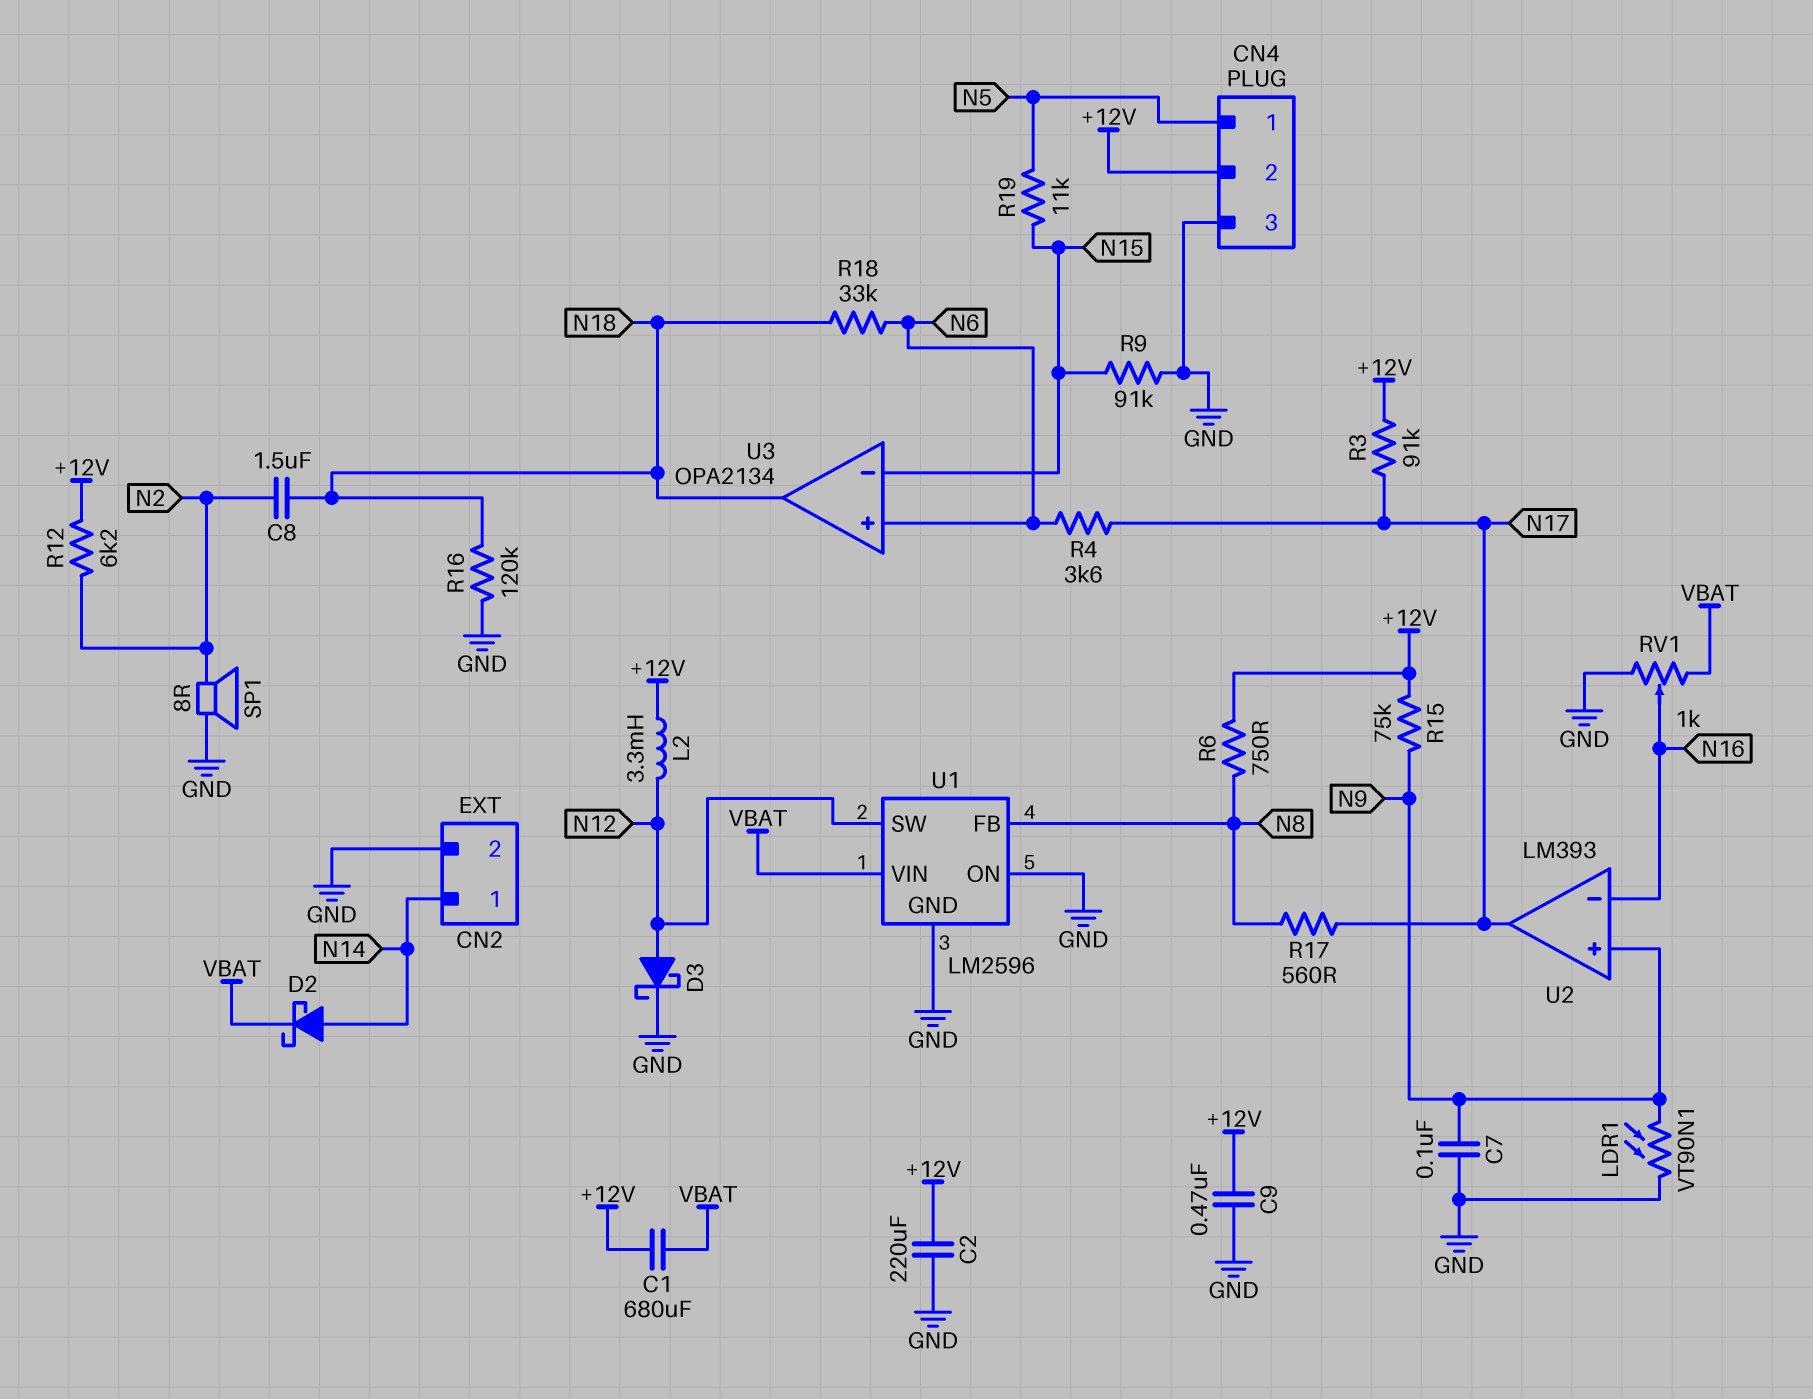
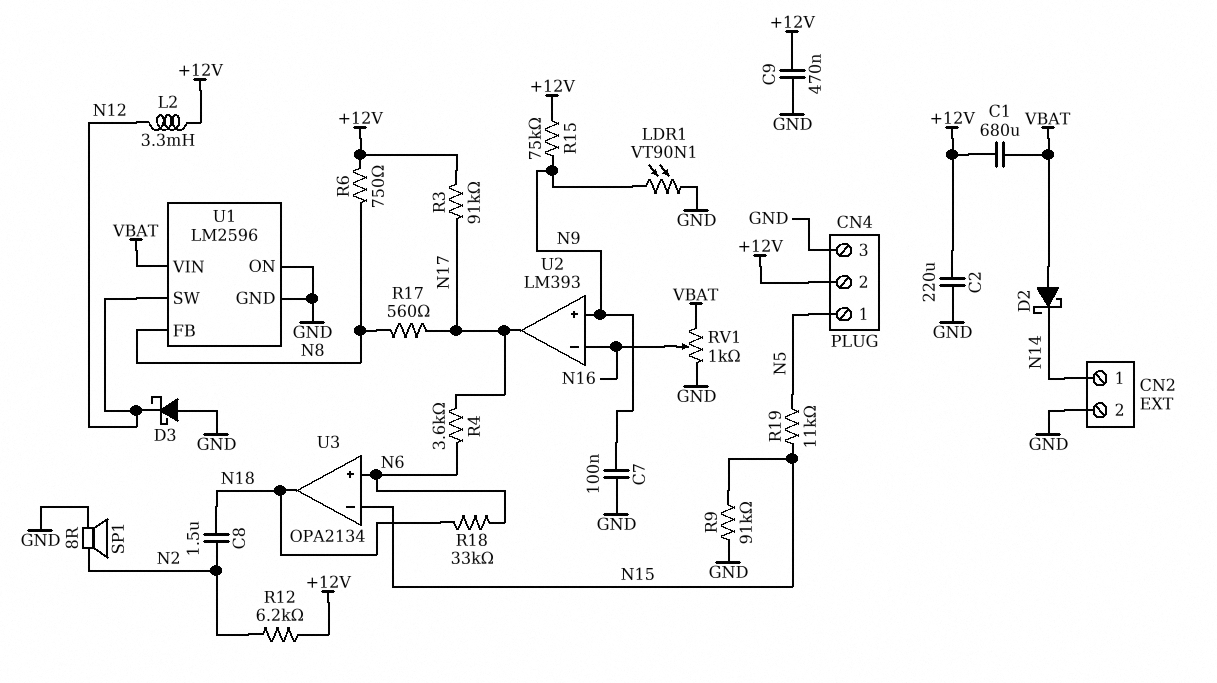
D2: schottky (A N14, K VBAT) -> schottky (A VBAT, K N14)
D3: schottky (A N12, K GND) -> schottky (A GND, K N12)
R16: 120k (GND, N18) -> none

